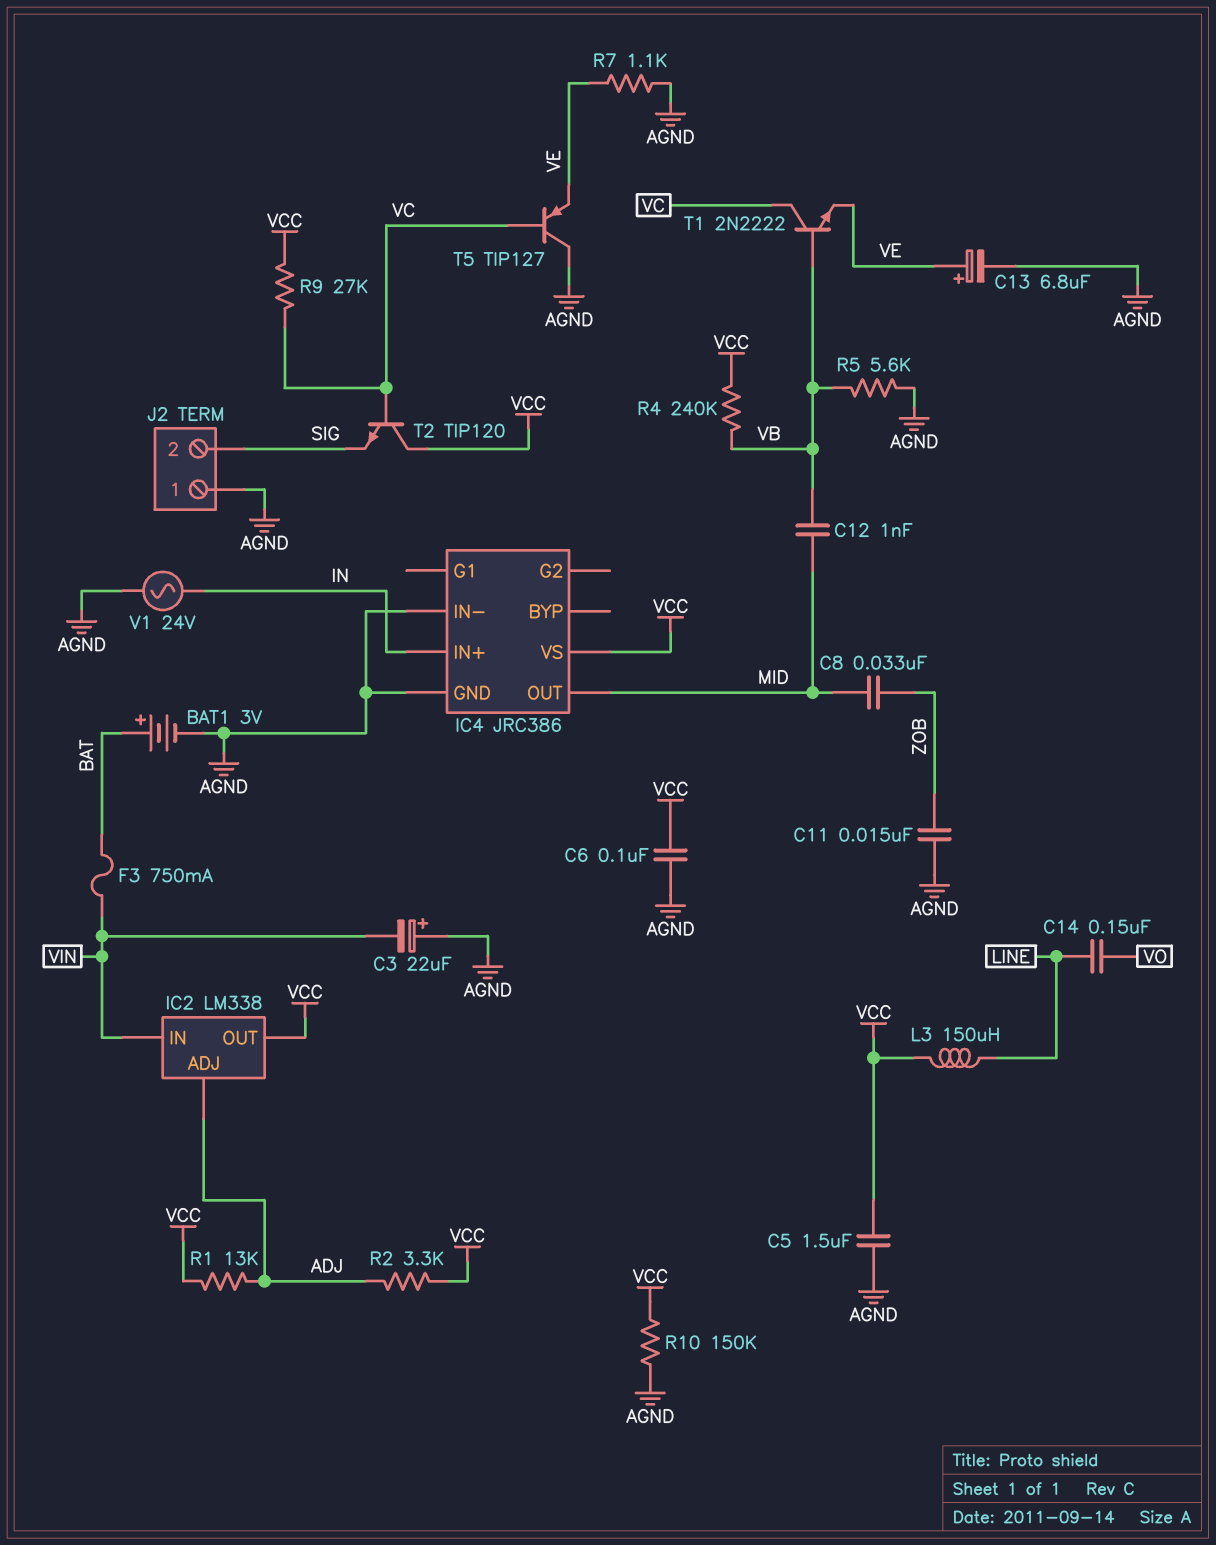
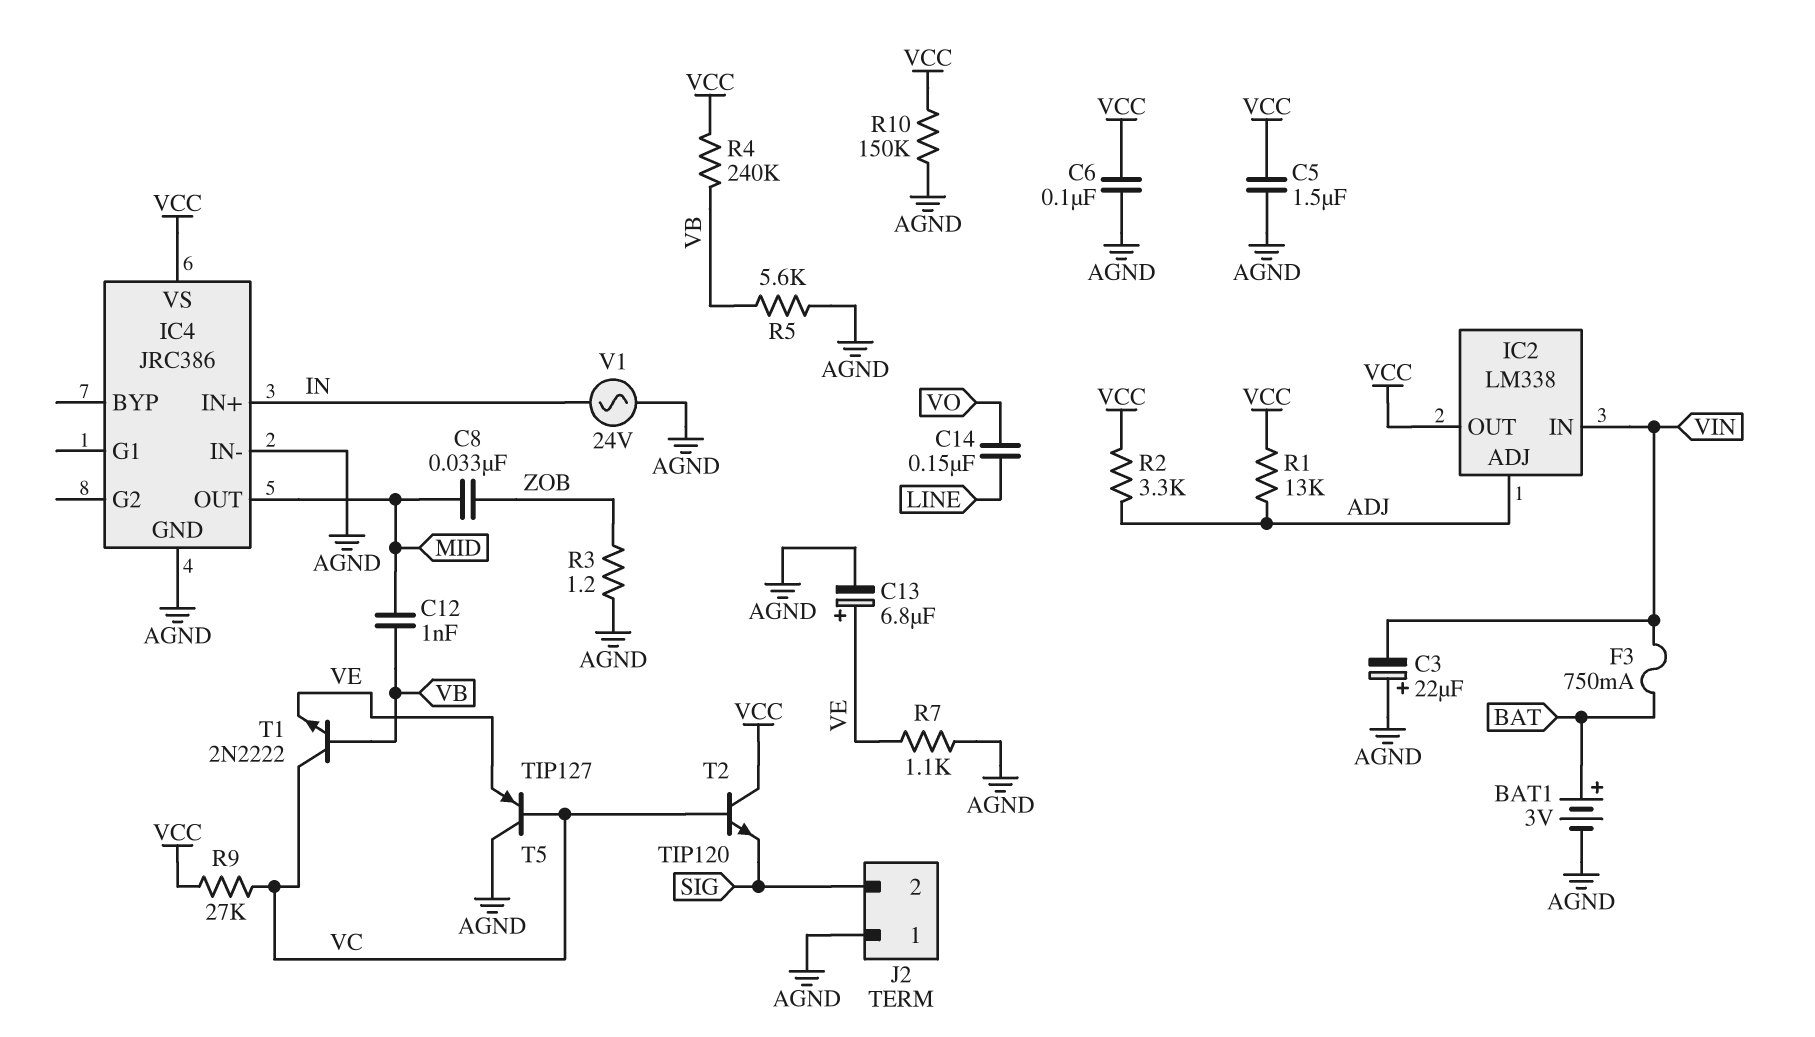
C11: 15nF (AGND, ZOB) -> none
L3: 150uH (LINE, VCC) -> none
R3: none -> 1.2 (AGND, ZOB)

